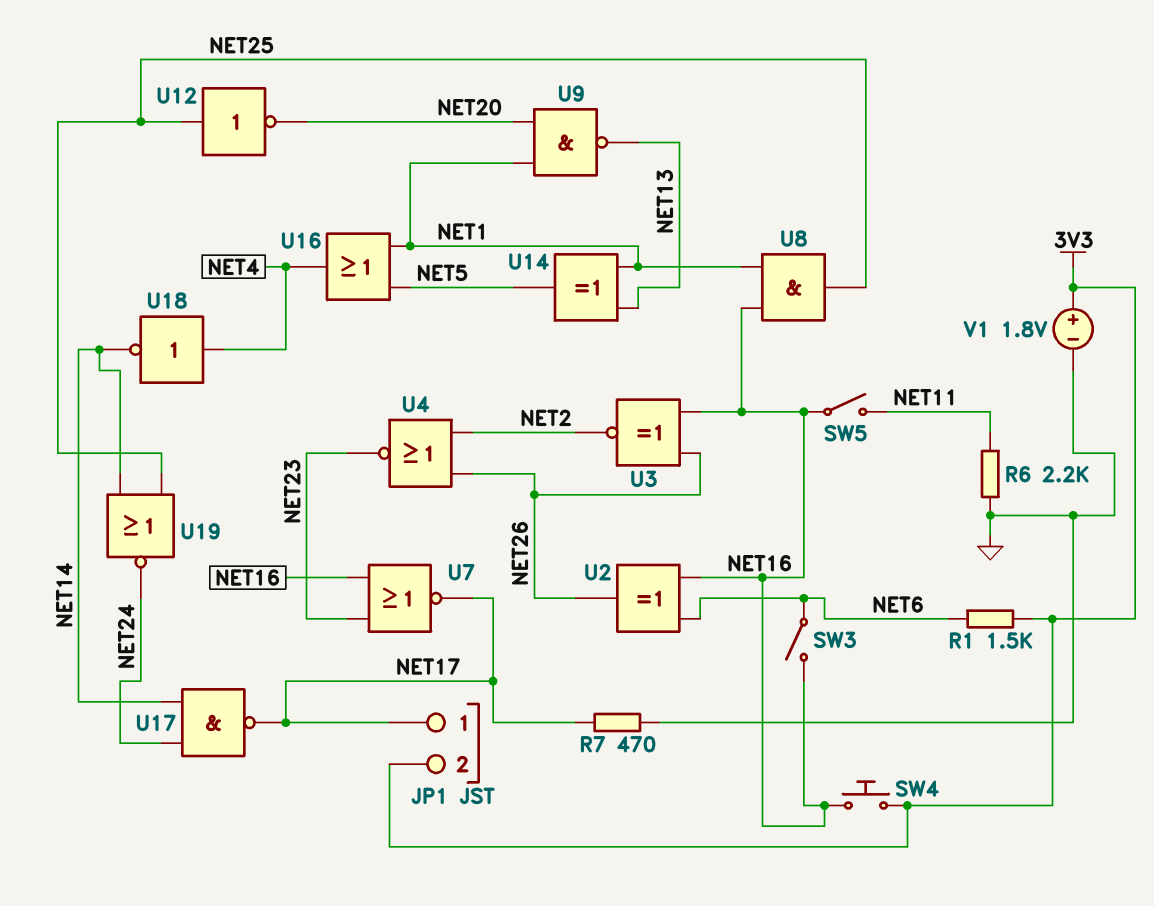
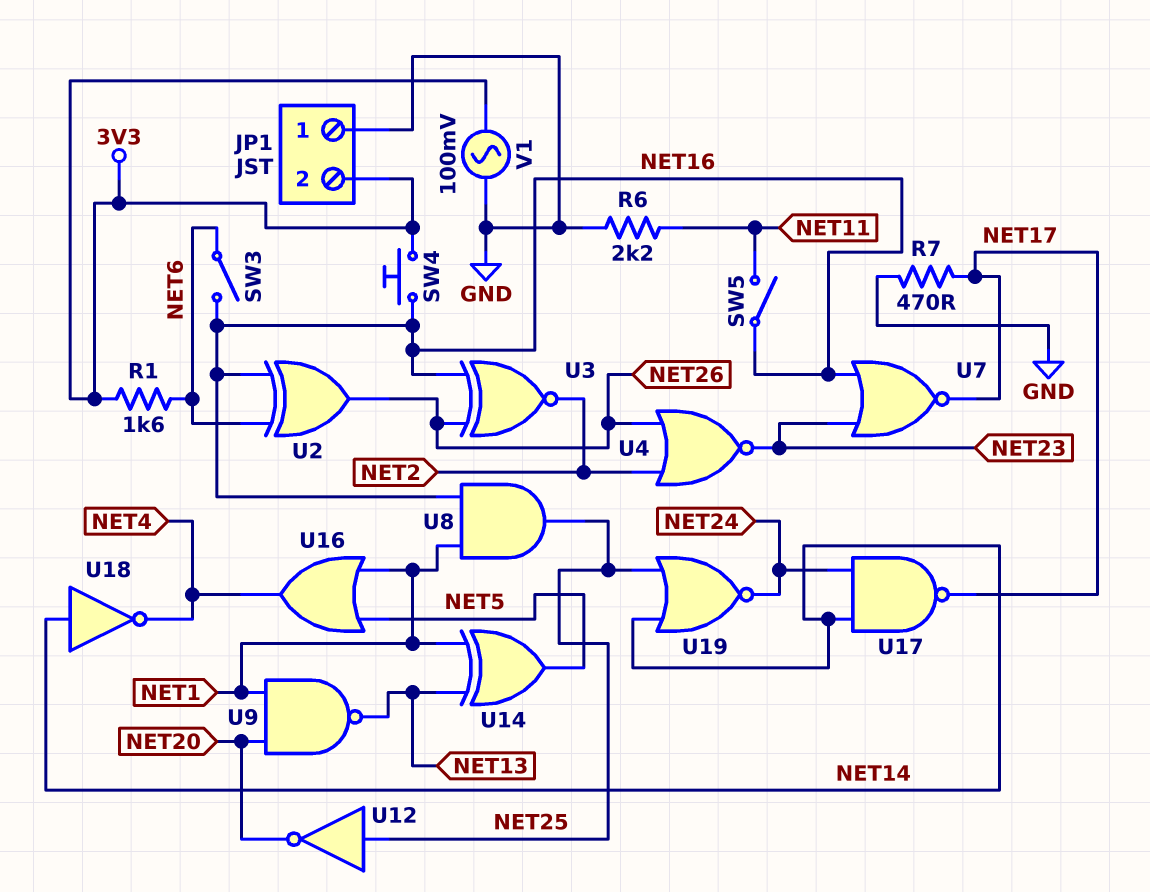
JP1 pin 1: NET17 -> GND
R1: 1.5k (3V3, NET6) -> 1.6k (3V3, NET6)
U18: NOT (in NET4, out NET14) -> NOT (in NET14, out NET4)
V1: 1.8V (plus 3V3, minus GND) -> AC 100mV (3V3, GND)

